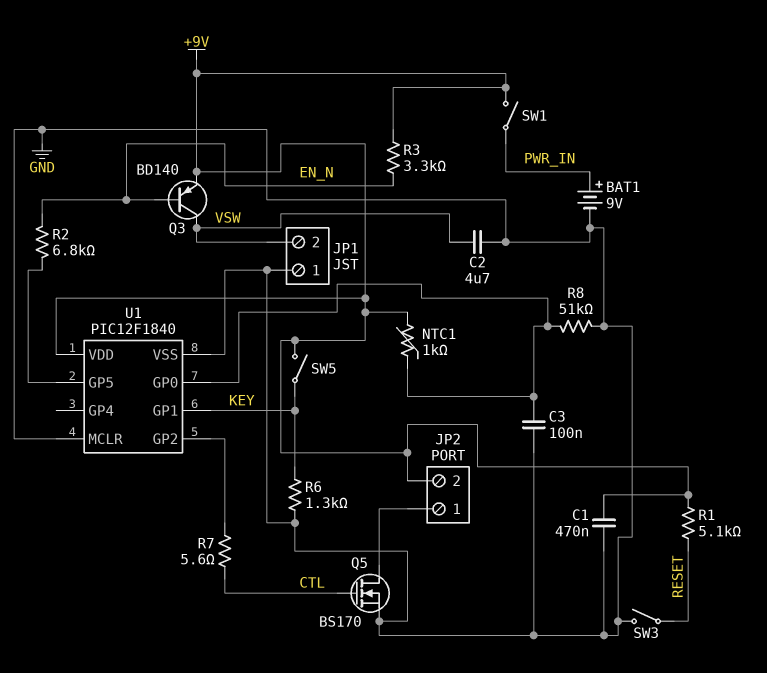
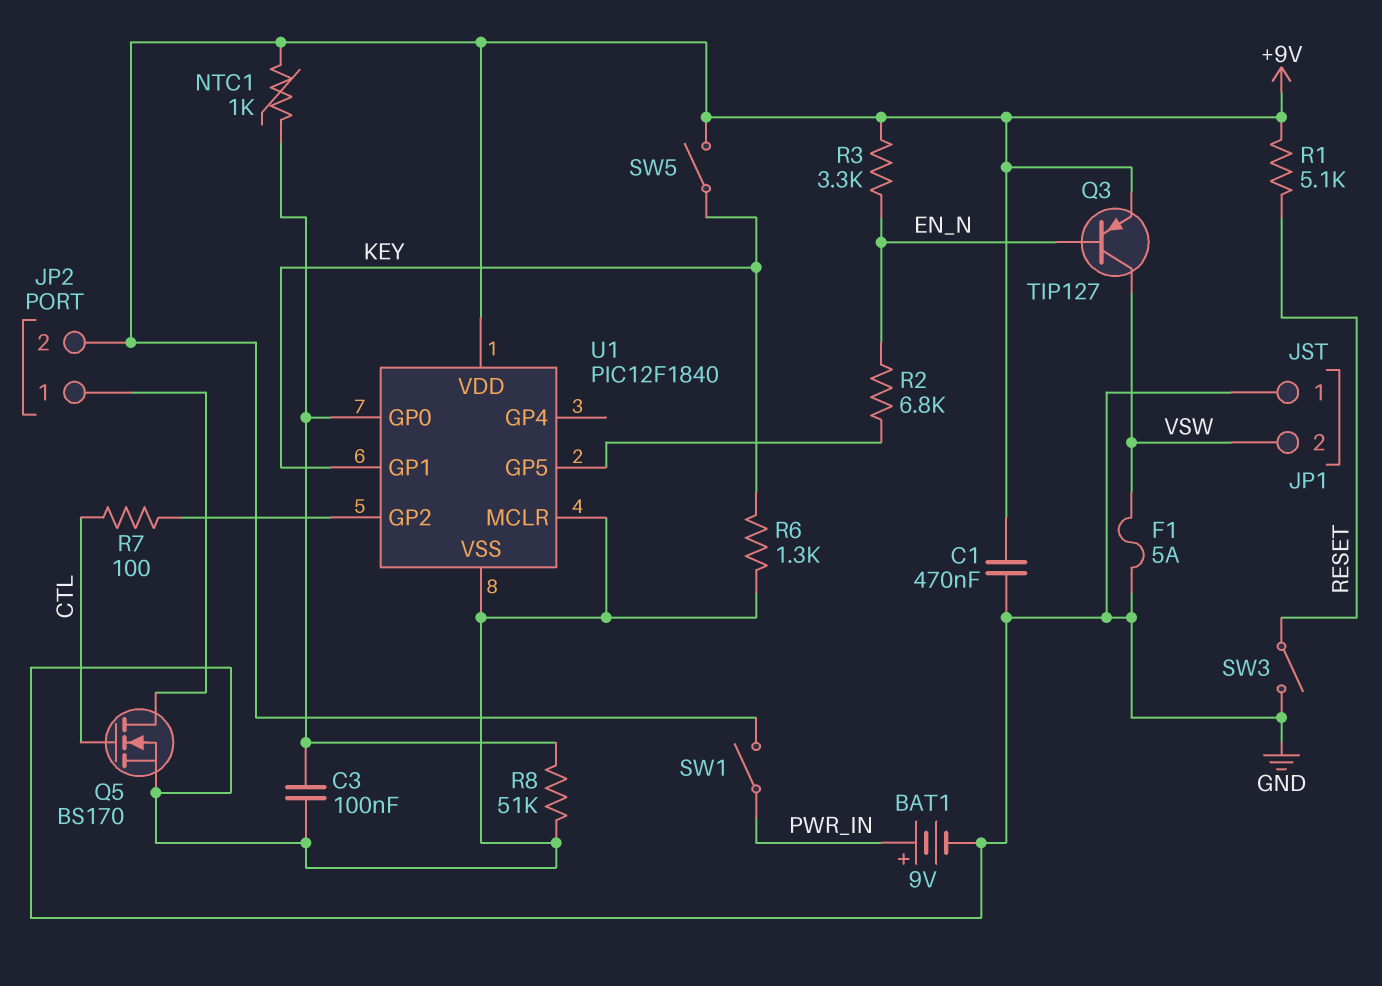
C2: 4.7uF (GND, VSW) -> none
F1: none -> 5A (GND, VSW)
Q3: PNP BD140 (B EN_N, C VSW, E +9V) -> PNP TIP127 (B EN_N, C VSW, E +9V)
R7: 5.6 (CTL, U1/GP2) -> 100 (CTL, U1/GP2)

